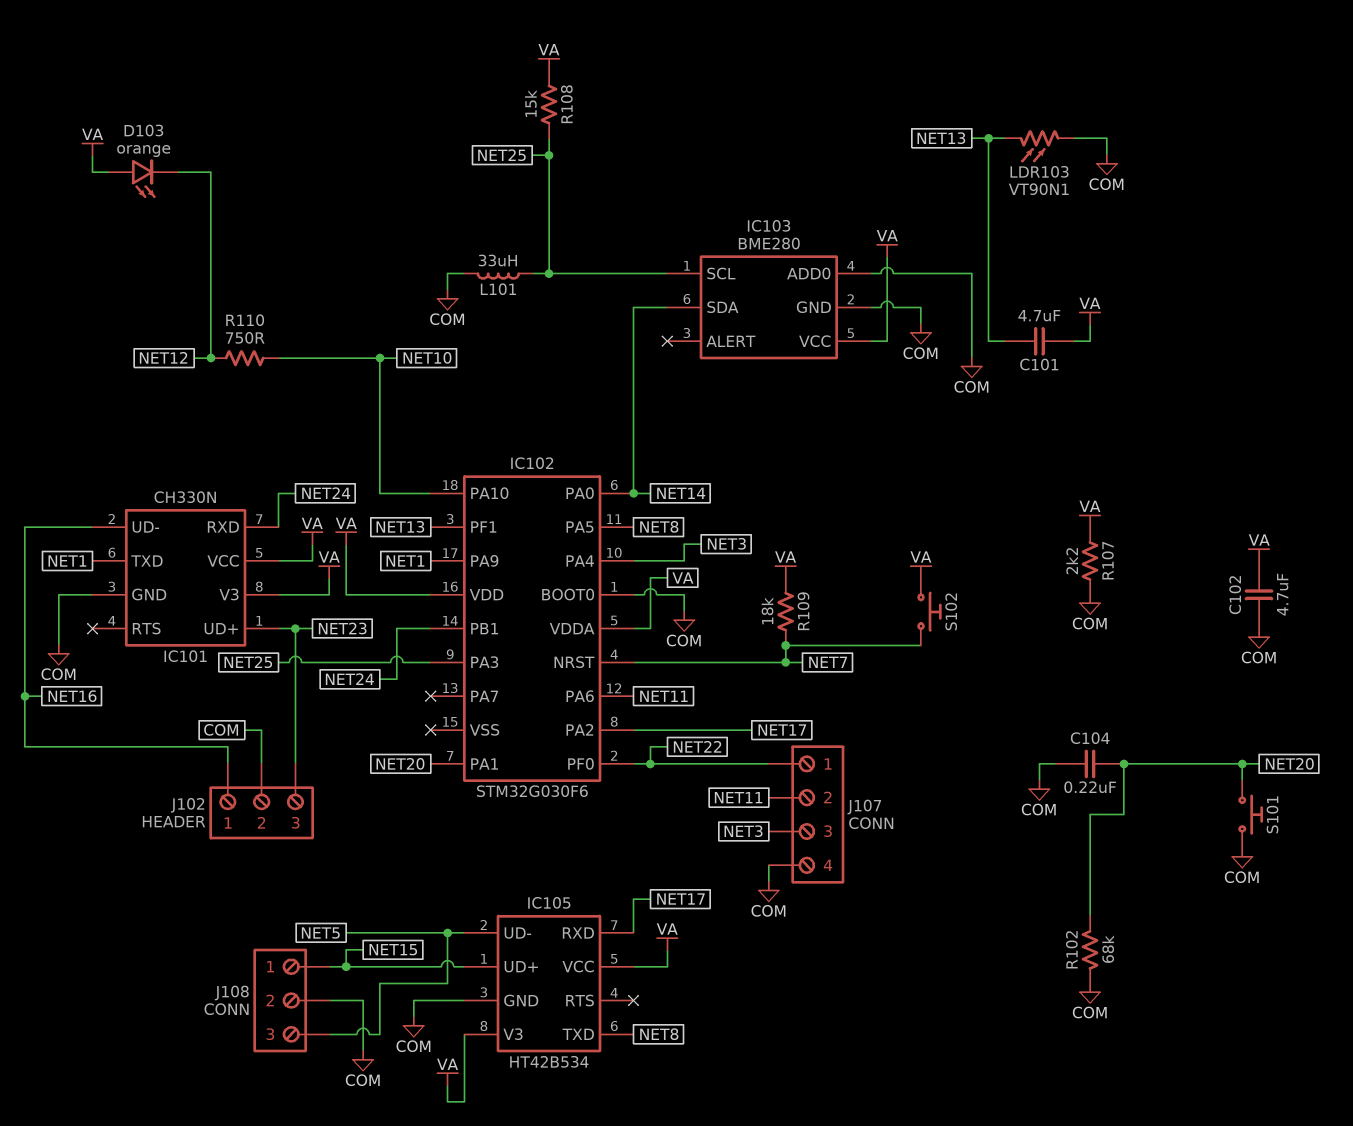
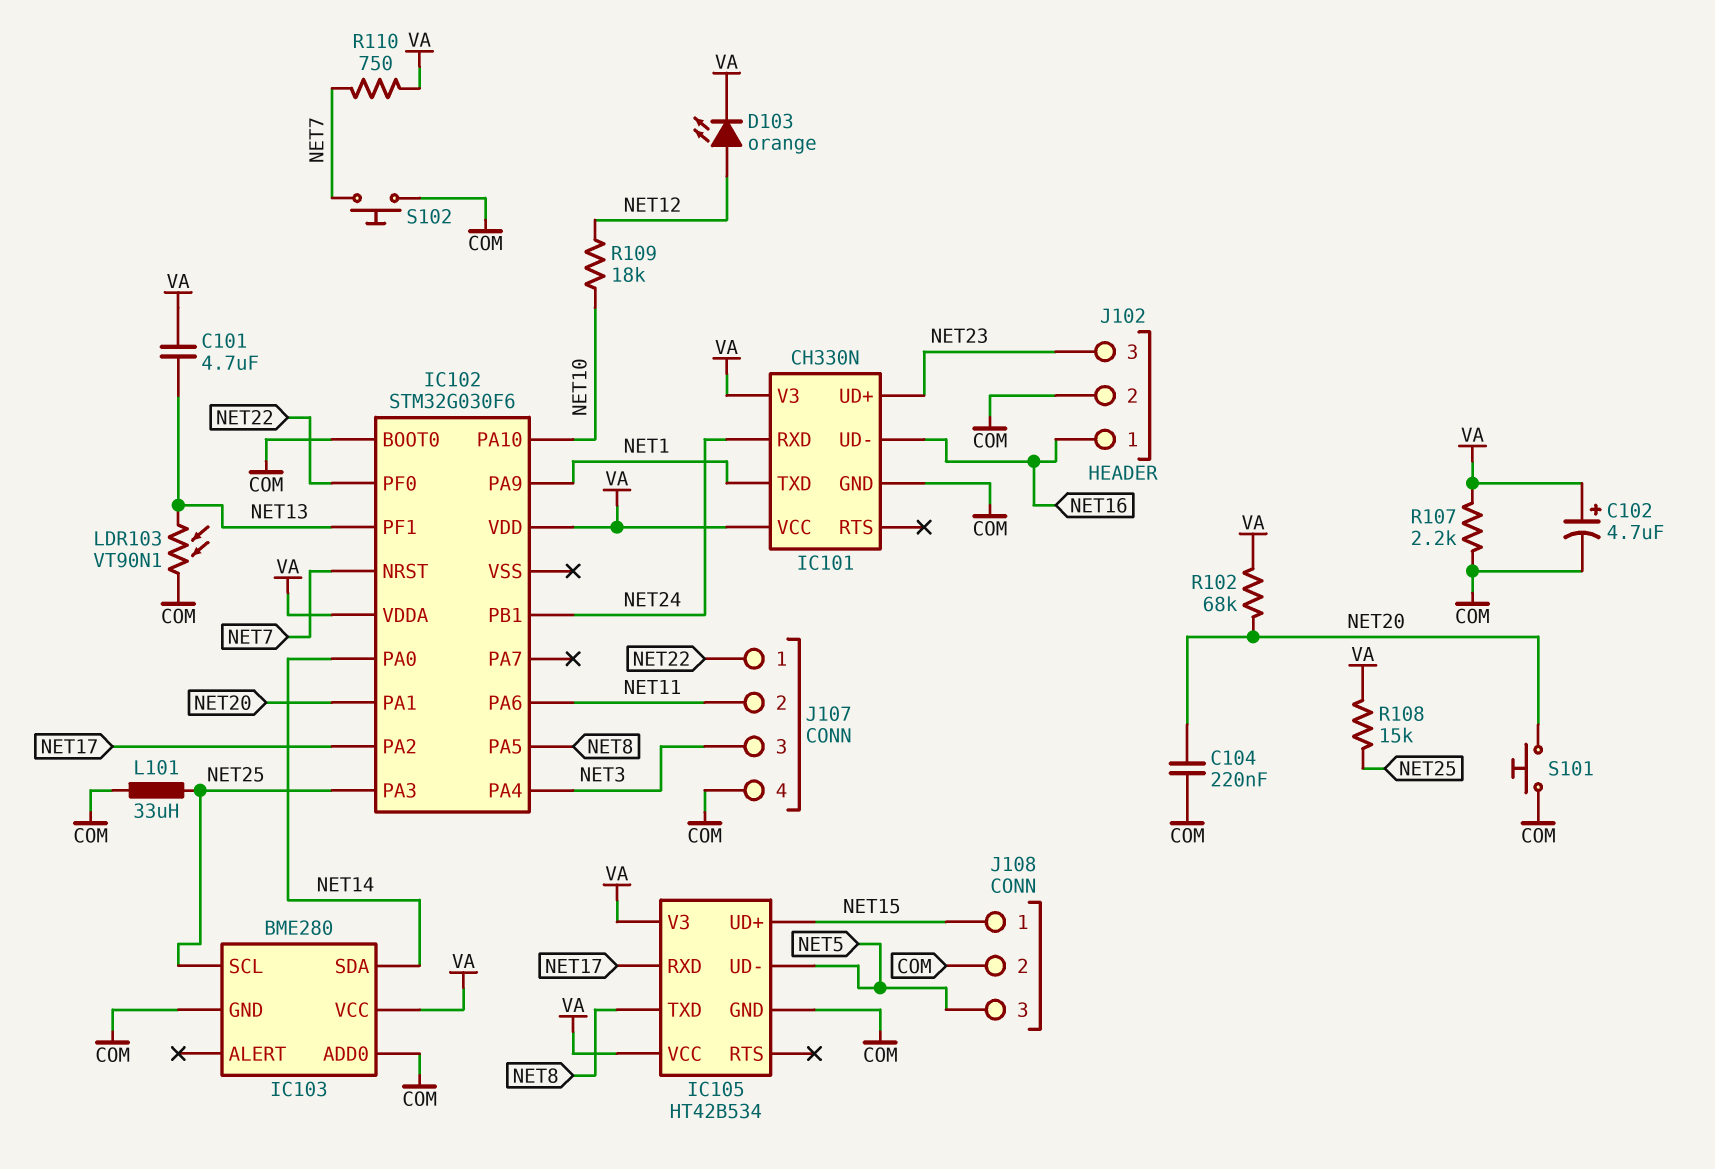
C102: 4.7uF (COM, VA) -> 4.7uF (plus VA, minus COM)
D103: LED orange (A VA, K NET12) -> LED orange (A NET12, K VA)
R102: 68k (COM, NET20) -> 68k (NET20, VA)
R109: 18k (NET7, VA) -> 18k (NET10, NET12)
R110: 750 (NET10, NET12) -> 750 (NET7, VA)
S102: button (NET7, VA) -> button (COM, NET7)

